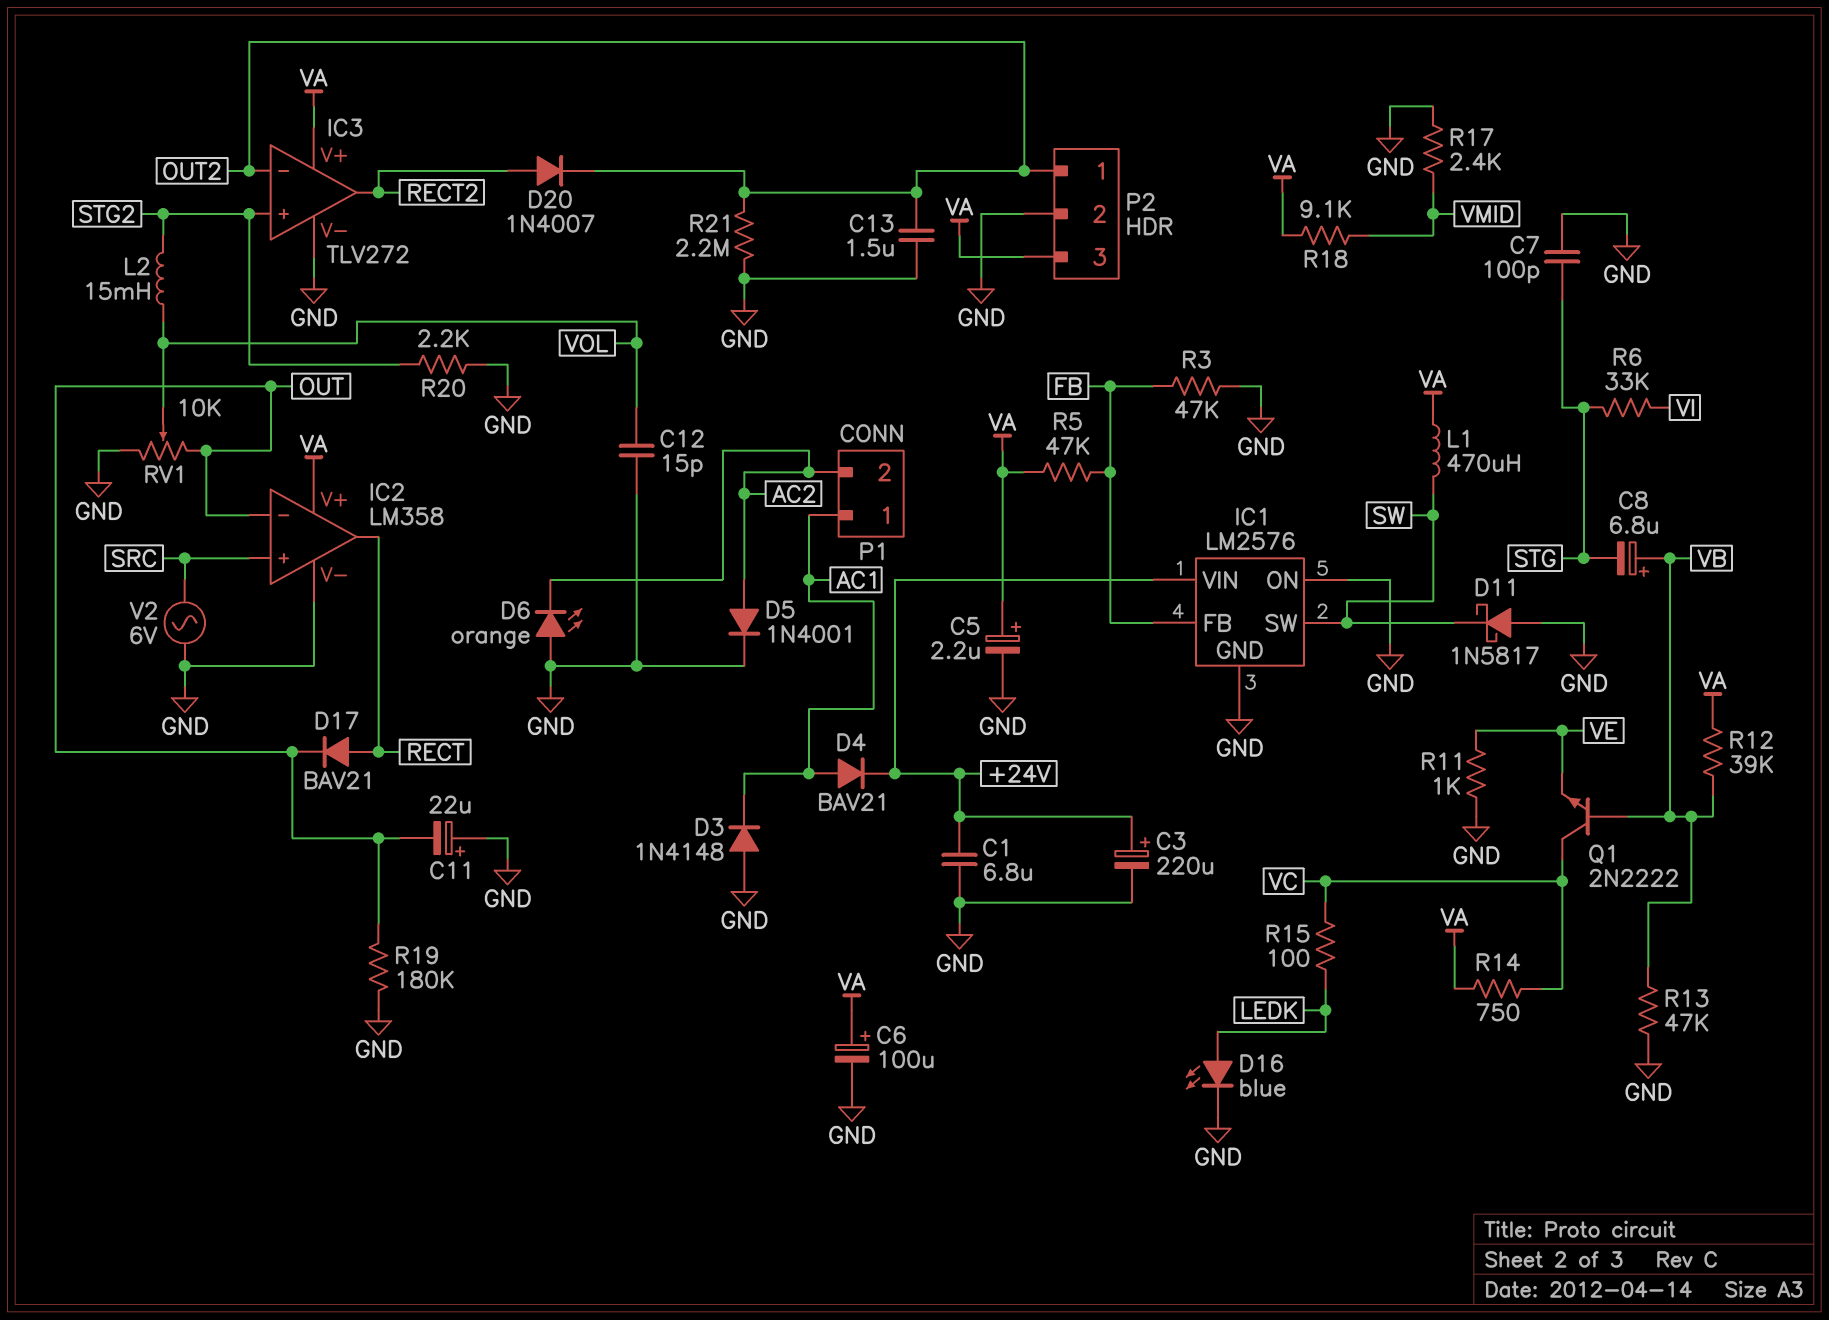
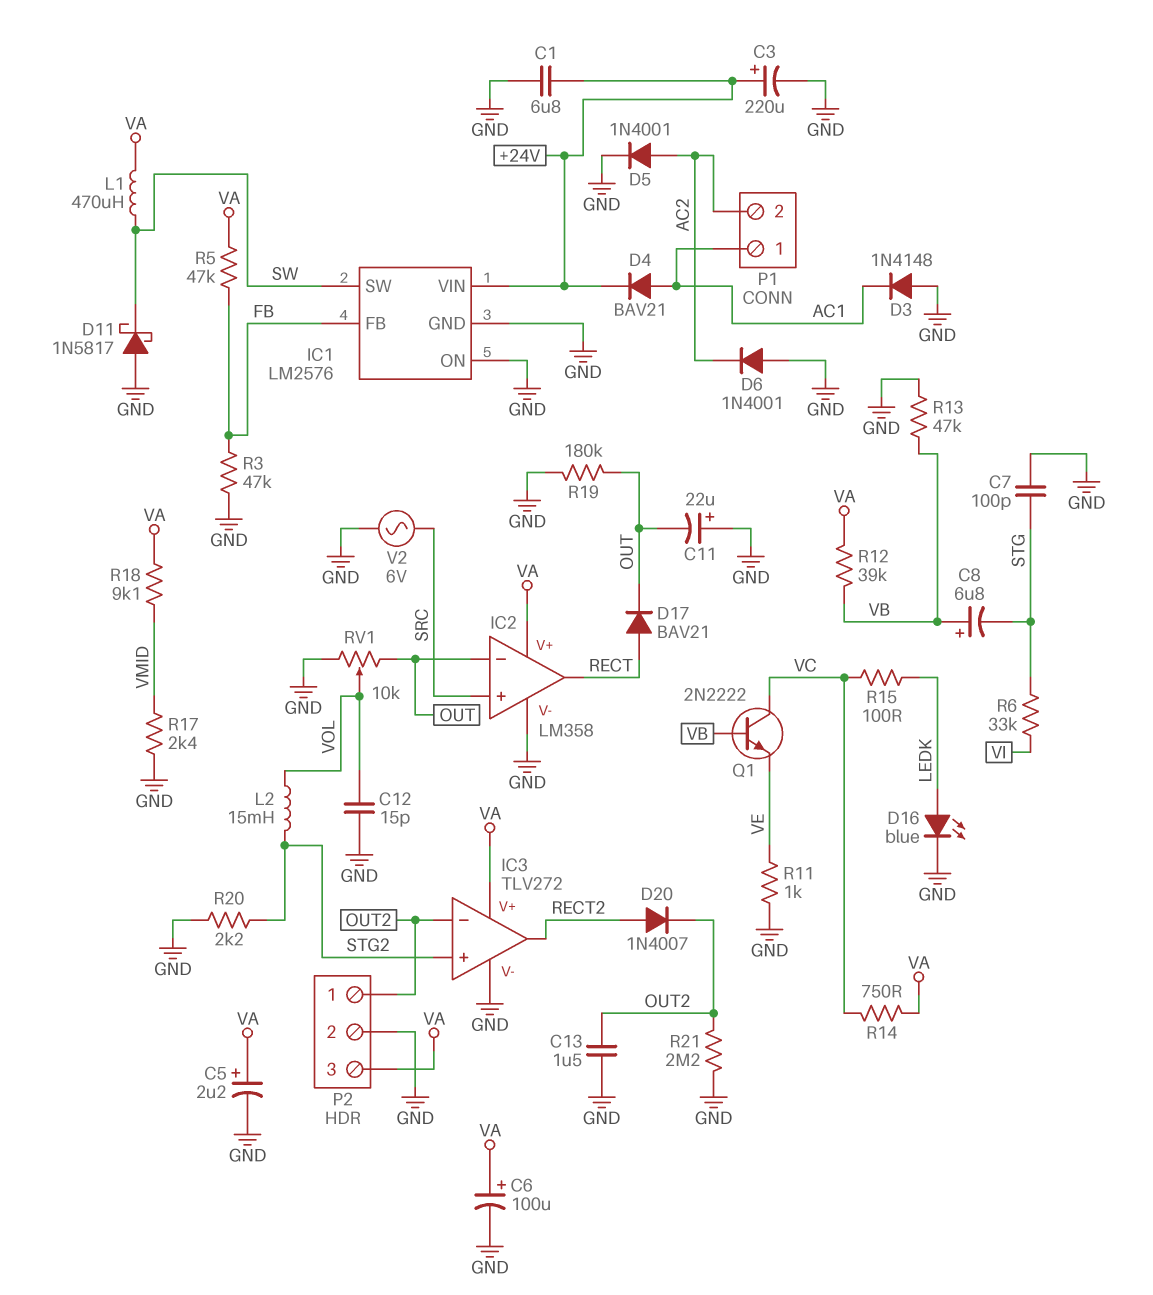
D6: LED orange (A GND, K AC2) -> diode 1N4001 (A GND, K AC2)

